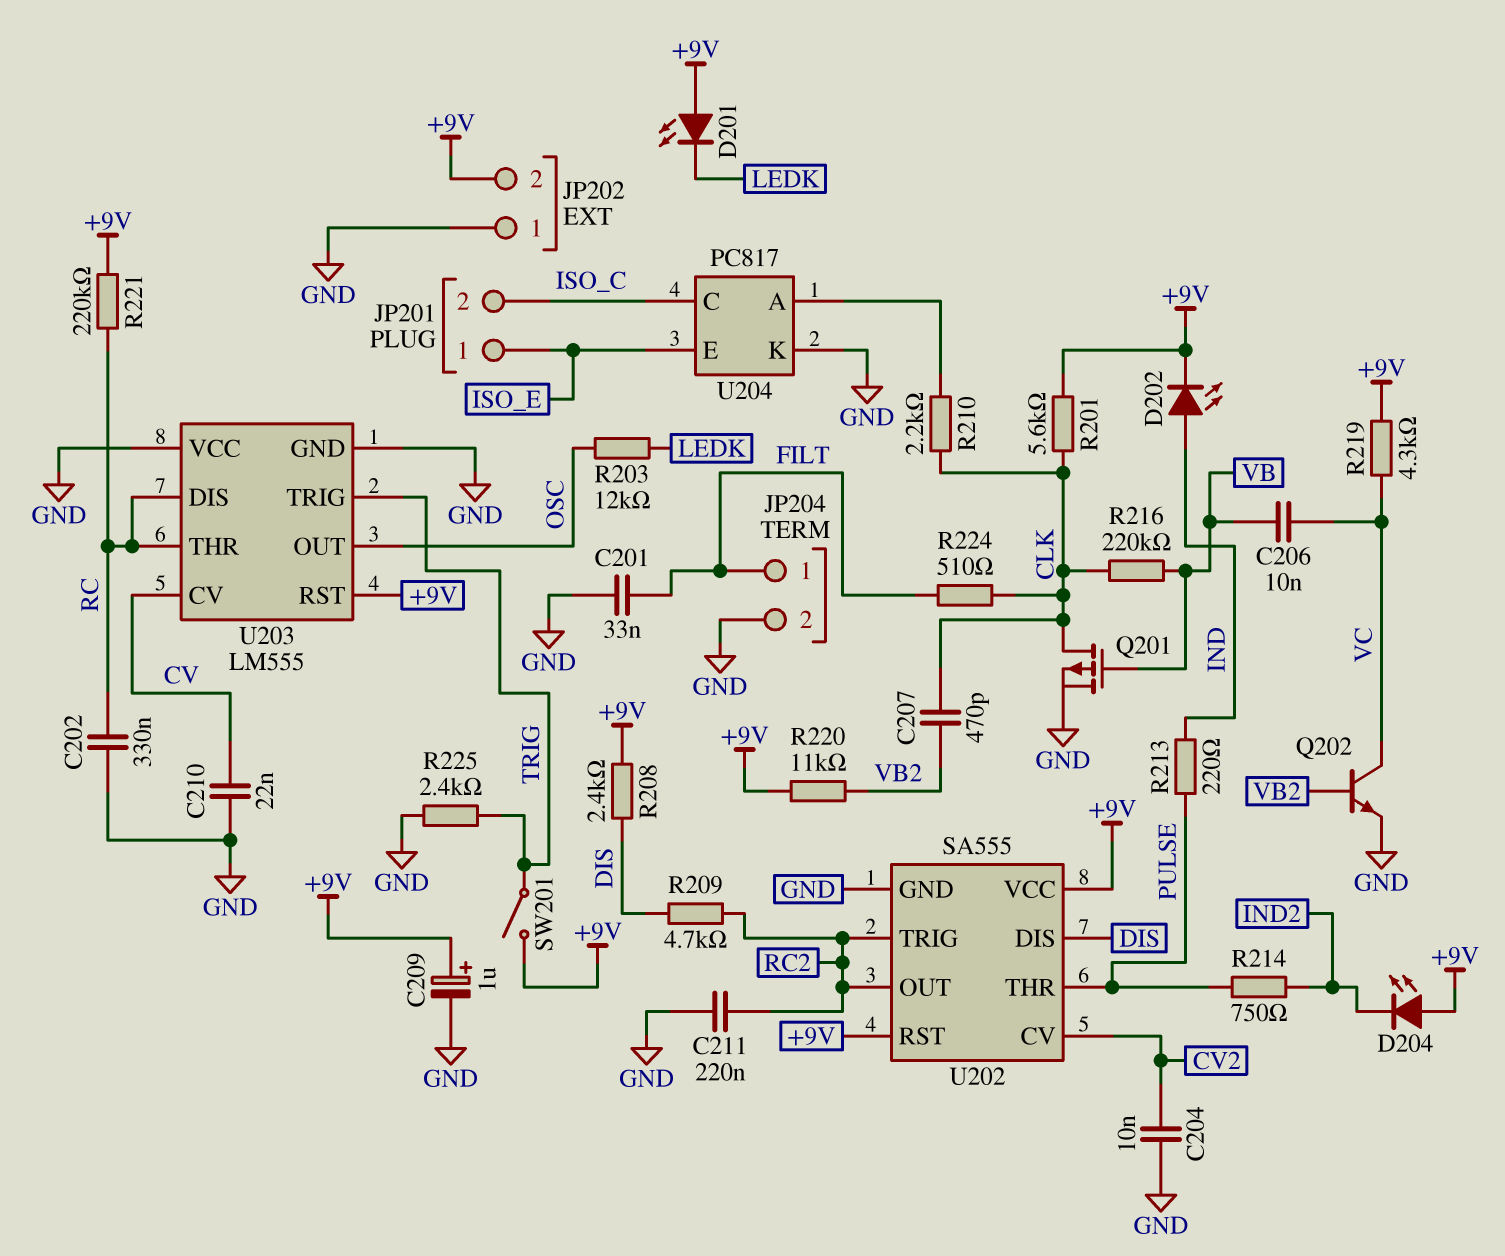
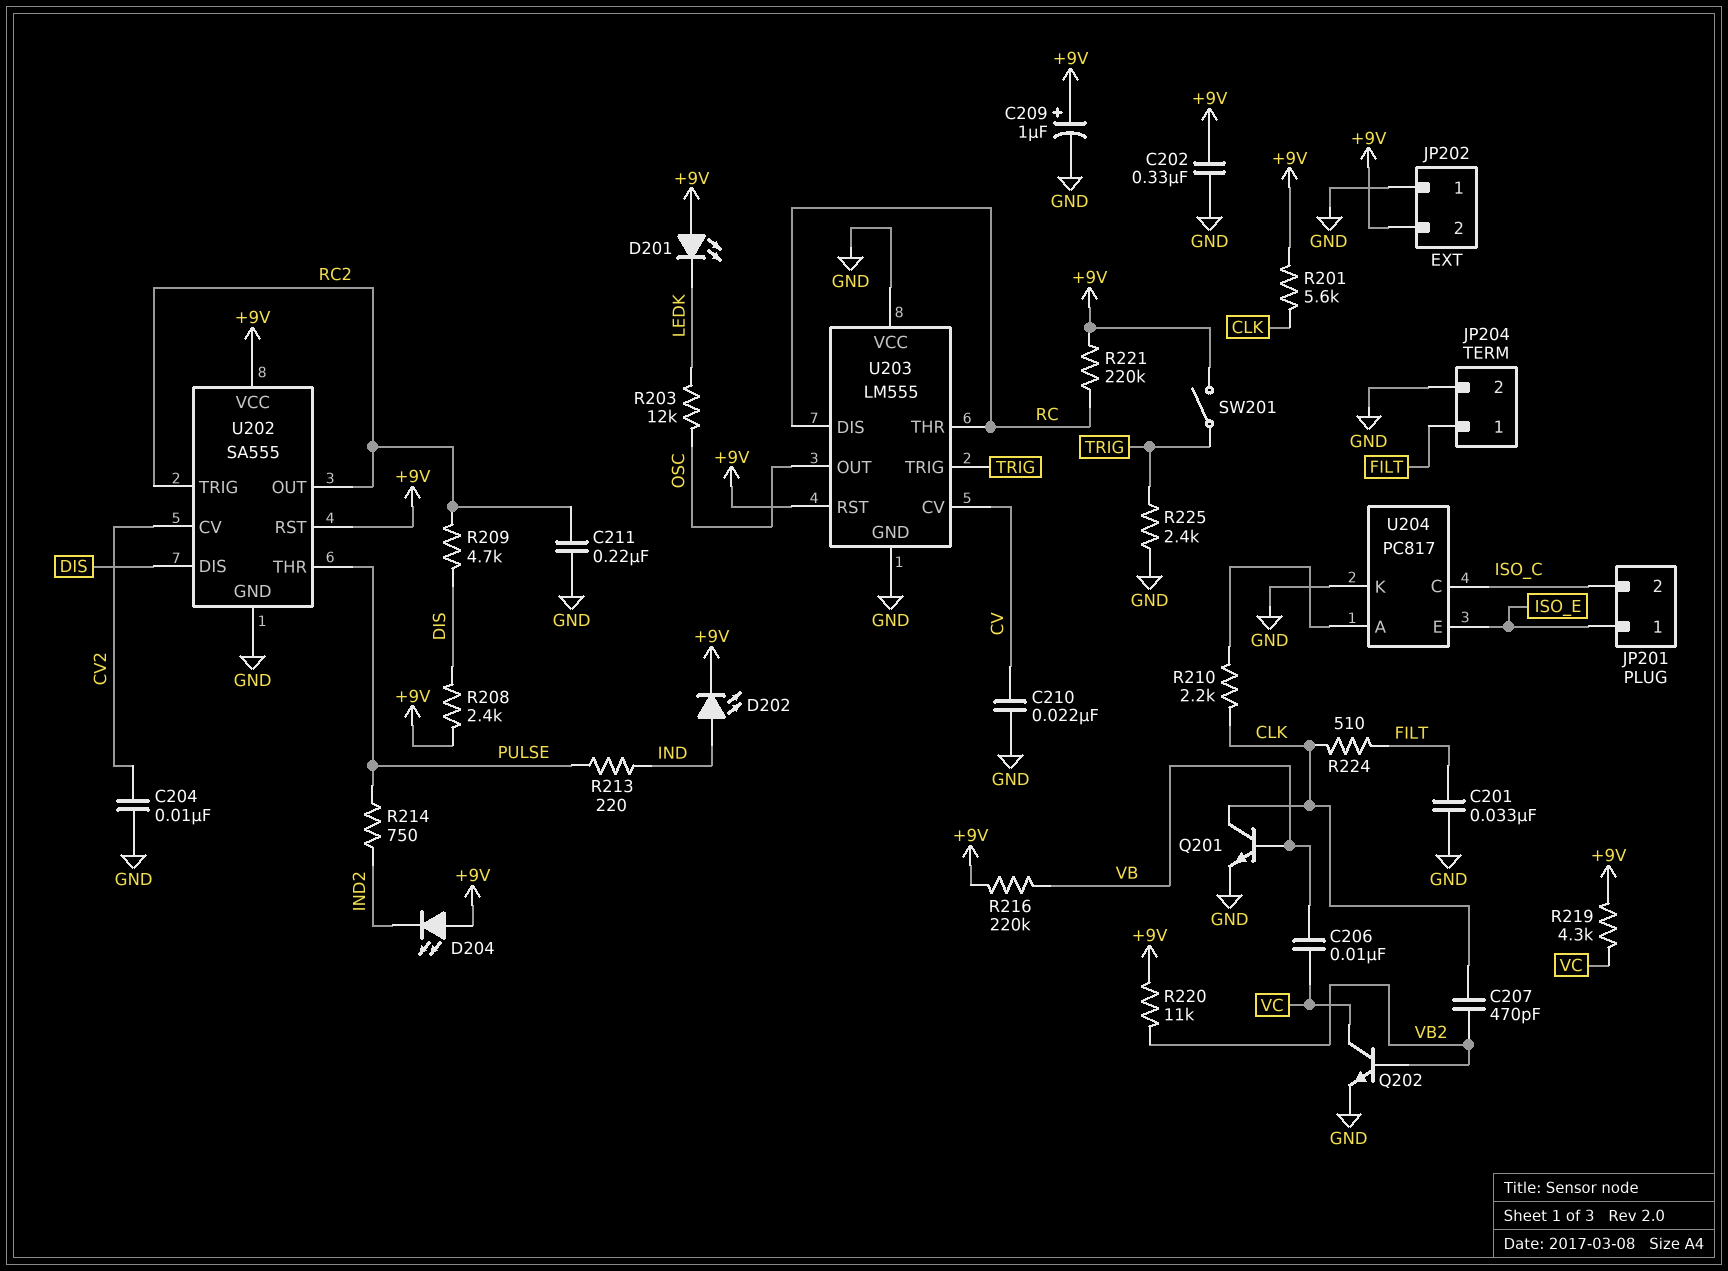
C202: 330nF (GND, RC) -> 330nF (+9V, GND)
Q201: PMOS (G VB, D CLK, S GND) -> NPN (B VB, C CLK, E GND)
R216: 220k (CLK, VB) -> 220k (+9V, VB)

